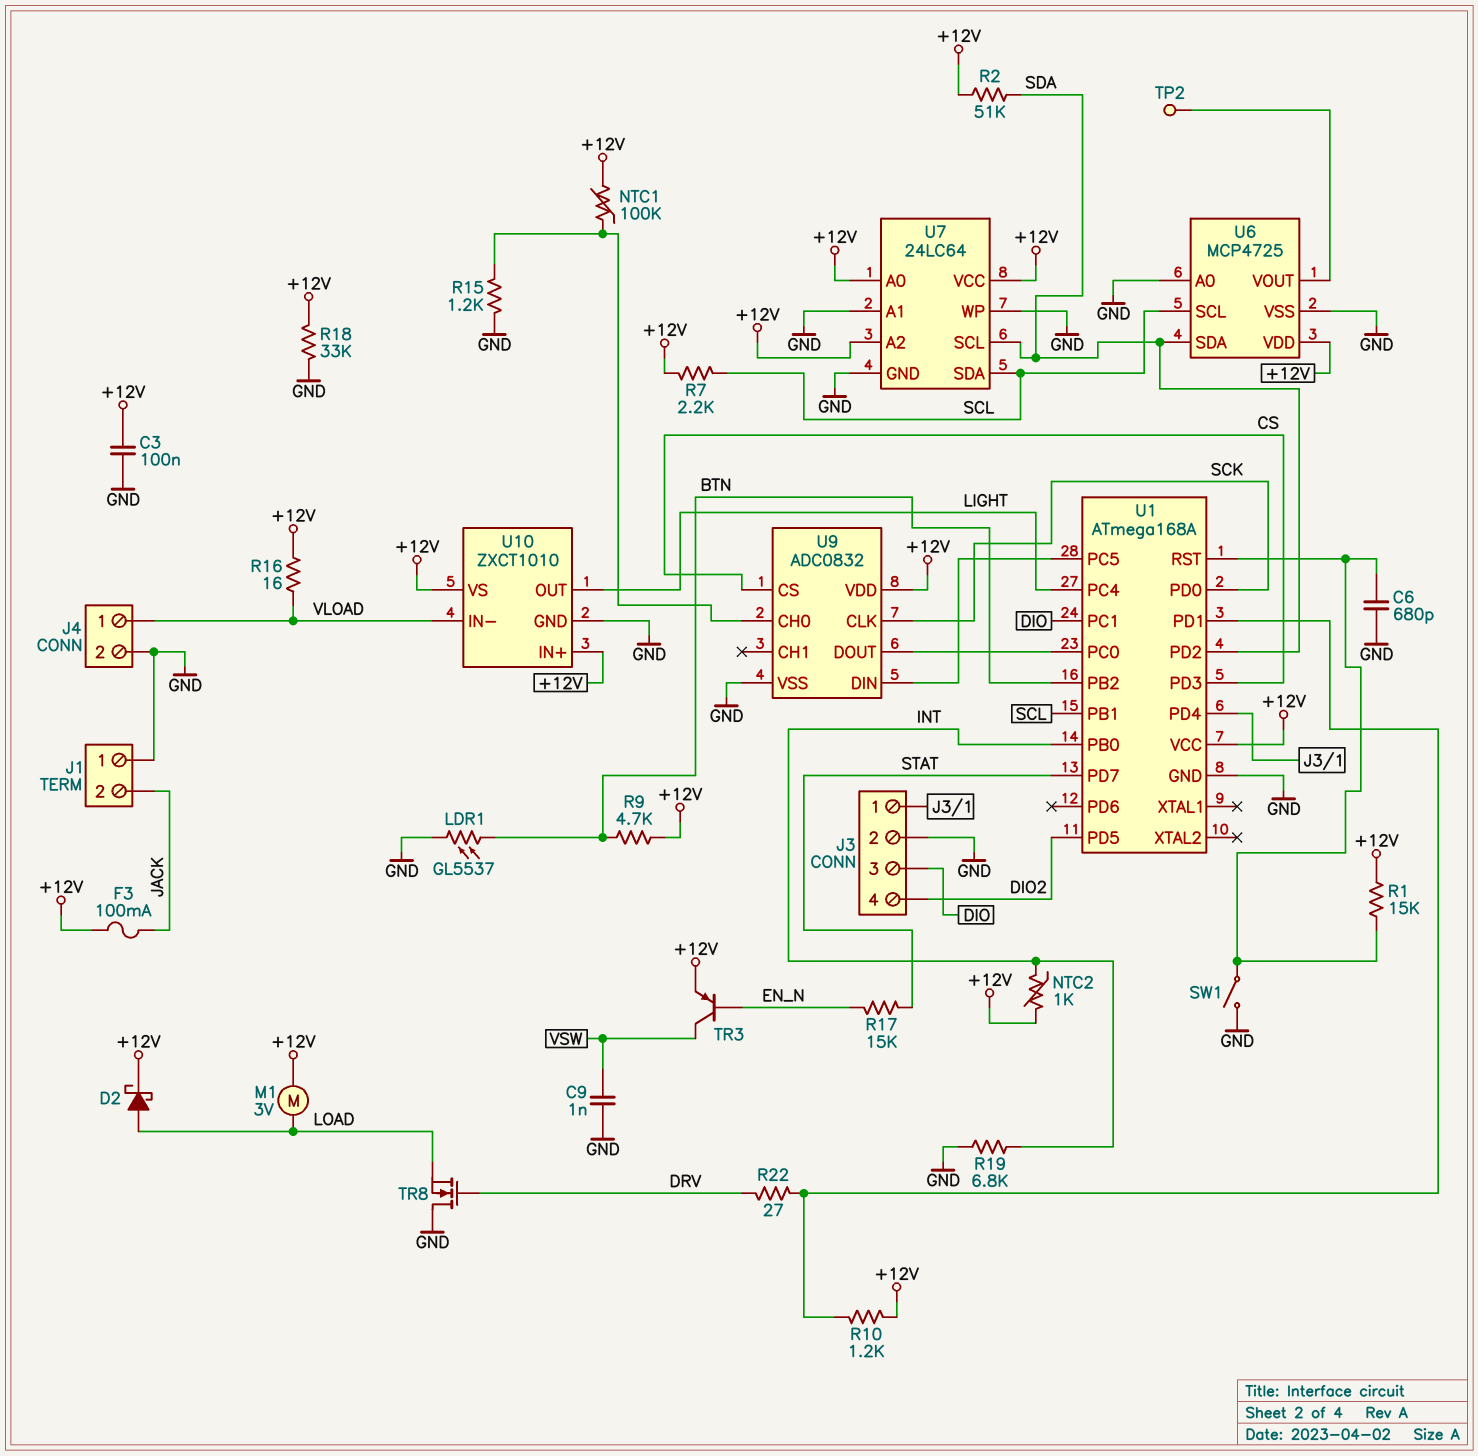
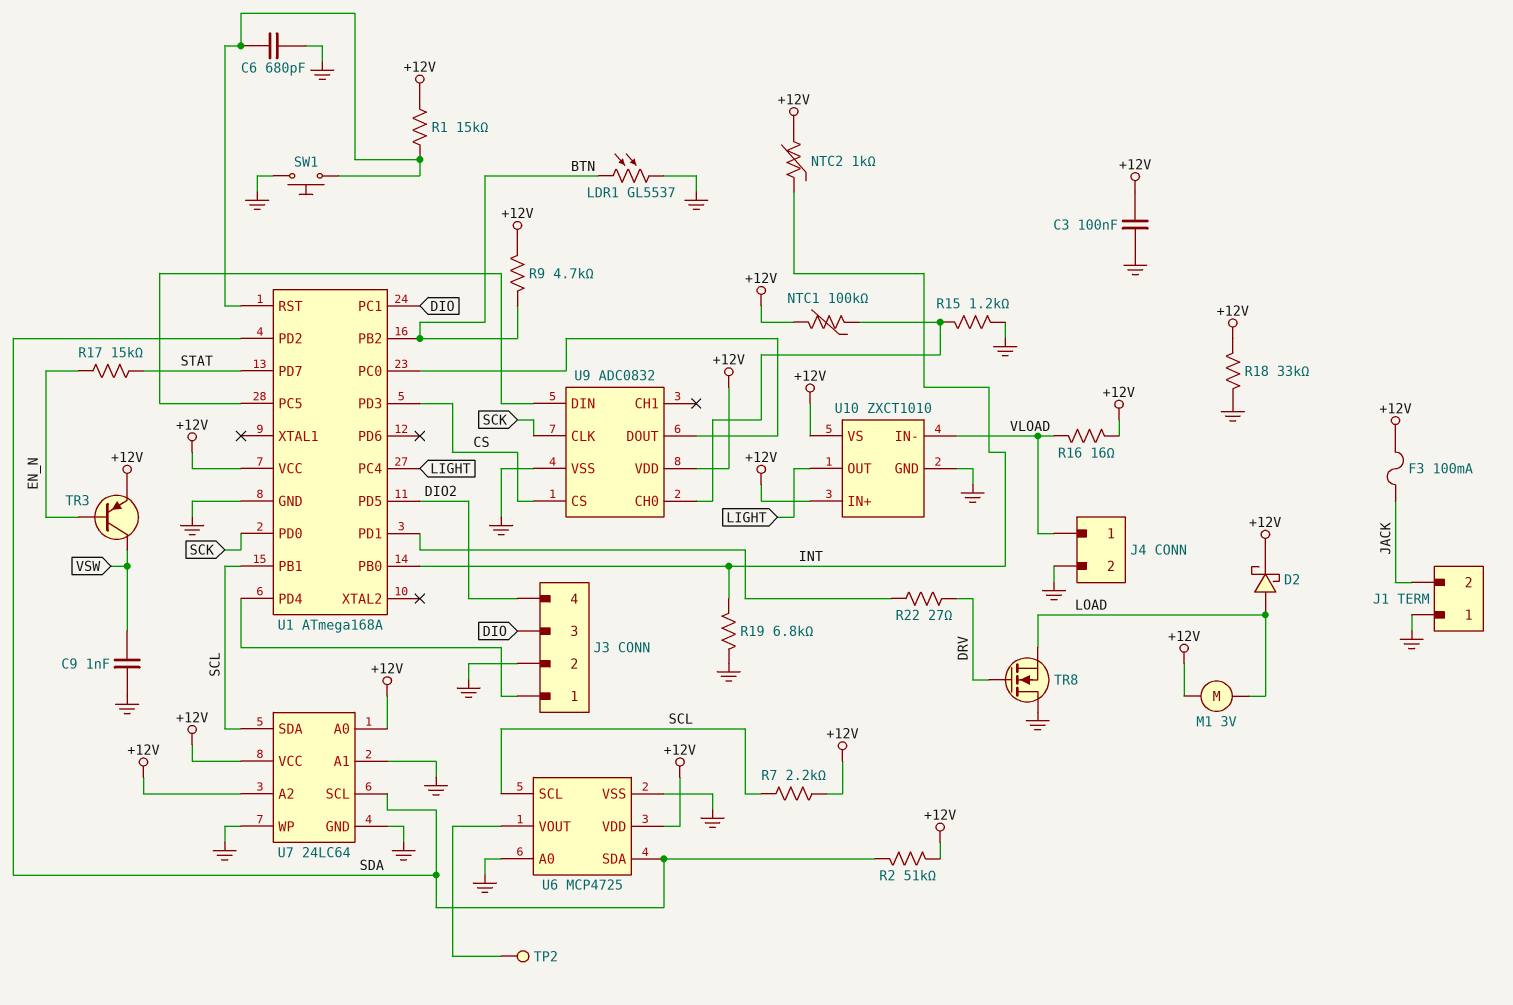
R10: 1.2k (+12V, U1/PD1) -> none
SW1: switch (GND, U1/RST) -> button (GND, U1/RST)

